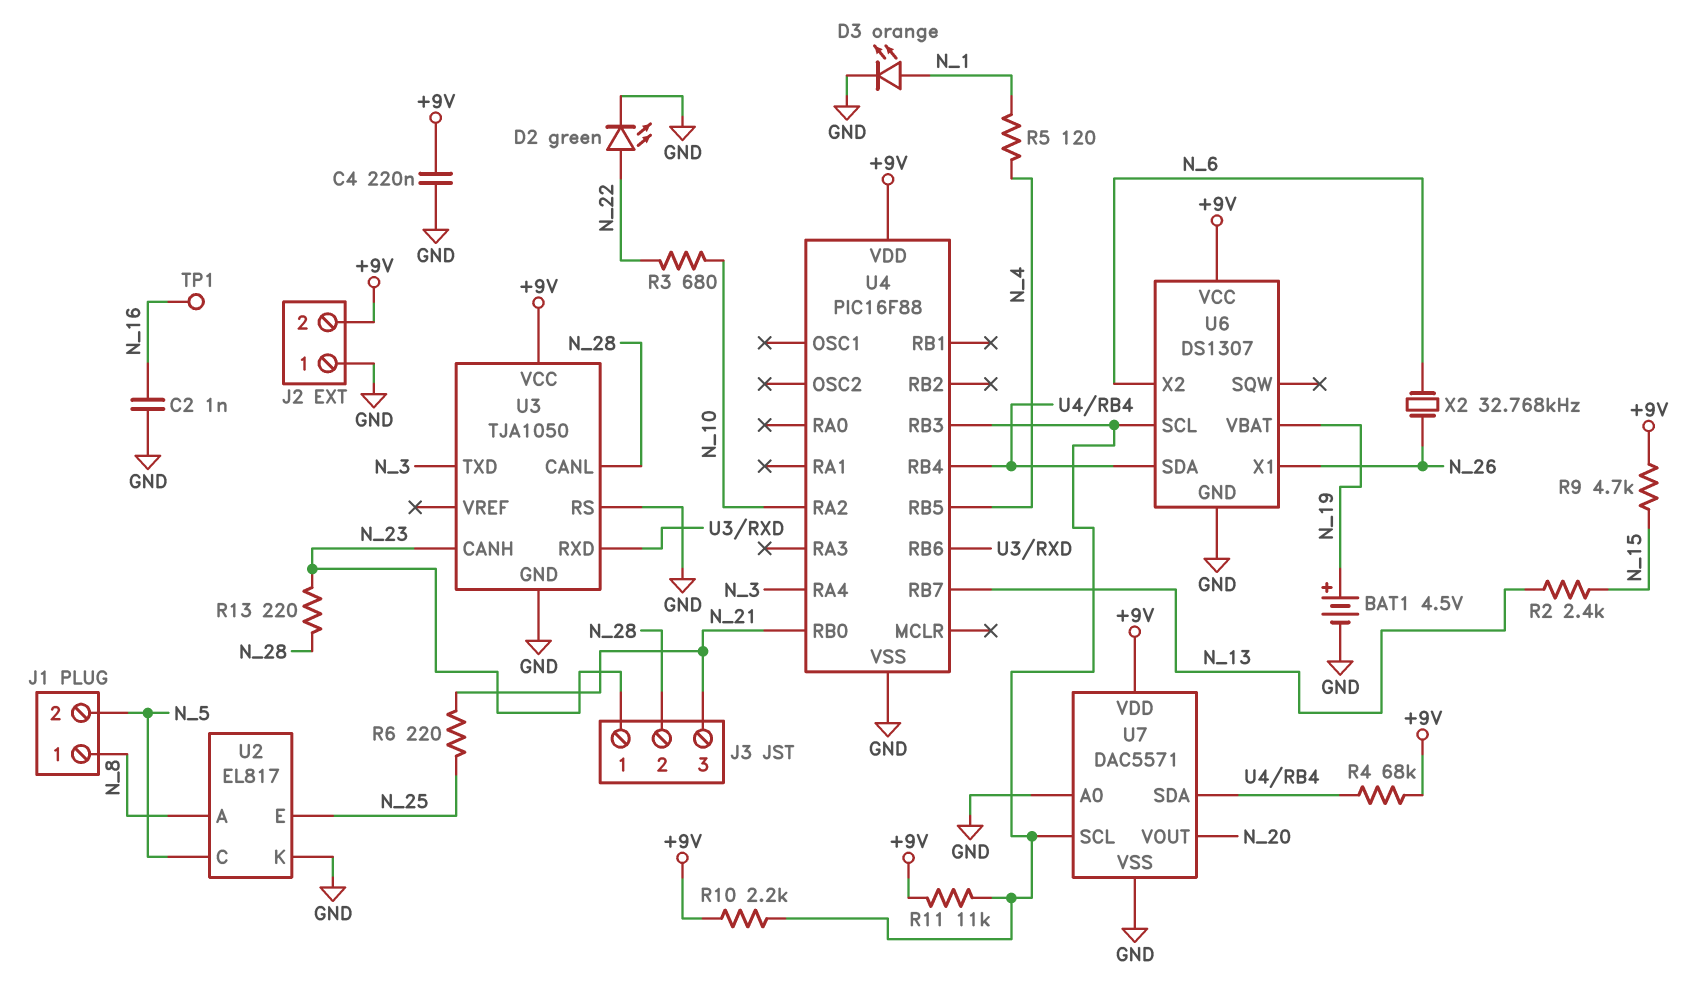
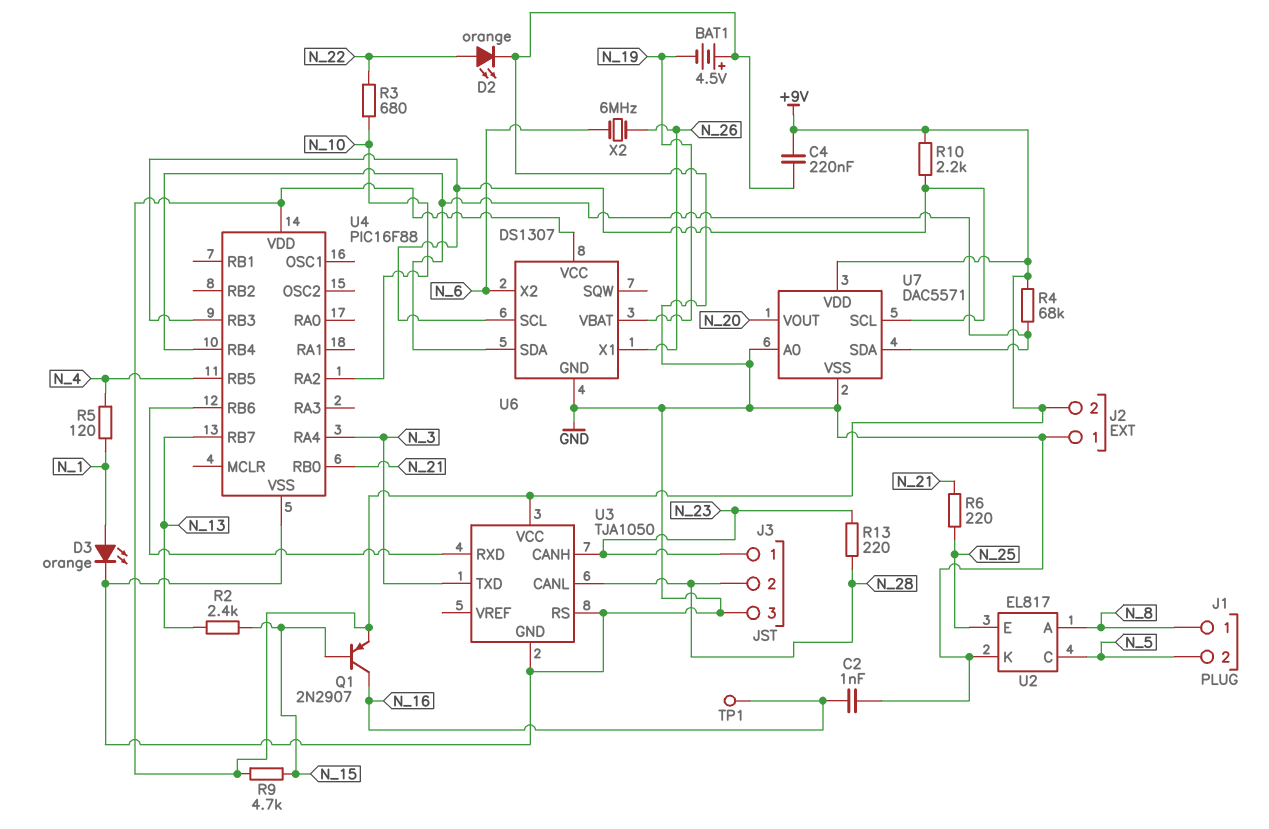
BAT1: 4.5V (plus N_19, minus GND) -> 4.5V (plus GND, minus N_19)
D2: LED green (A N_22, K GND) -> LED orange (A N_22, K GND)
J3 pin 3: N_21 -> GND
Q1: none -> PNP 2N2907 (B N_15, C N_16, E +9V)
R11: 11k (+9V, U4/RB3) -> none
X2: 32.768kHz (N_6, N_26) -> 6MHz (N_6, N_26)

